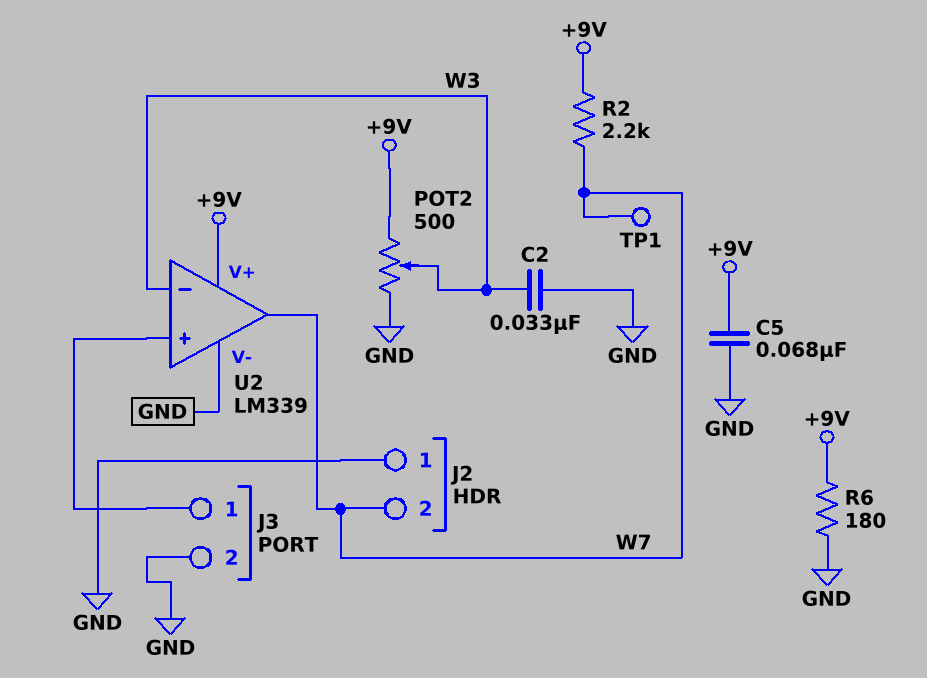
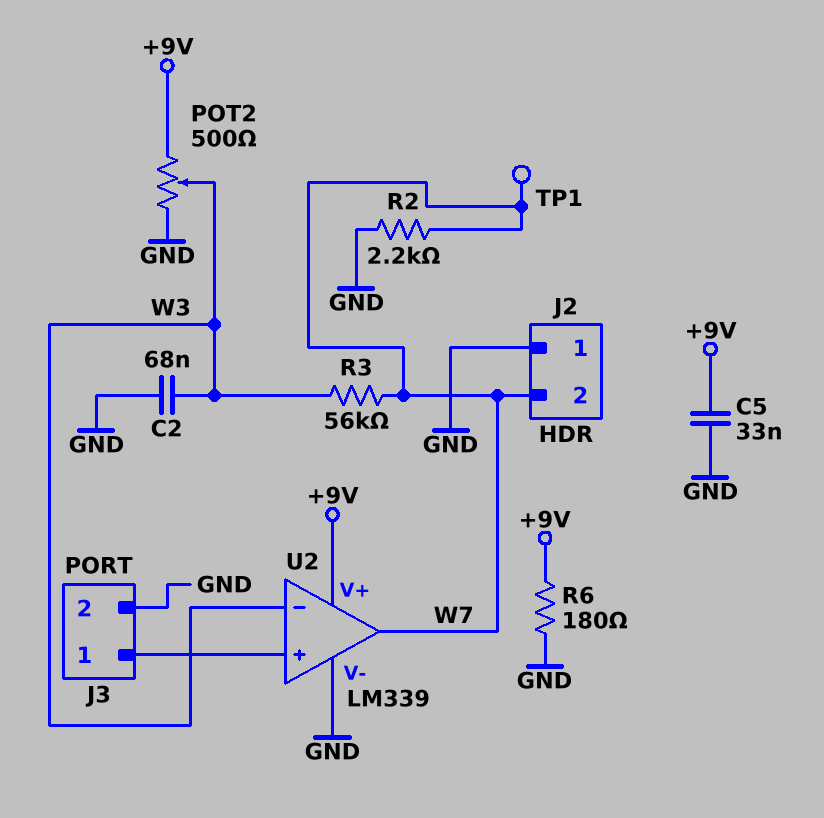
C2: 33nF (GND, W3) -> 68nF (GND, W3)
C5: 68nF (+9V, GND) -> 33nF (+9V, GND)
R2: 2.2k (+9V, W7) -> 2.2k (GND, W7)
R3: none -> 56k (W3, W7)

